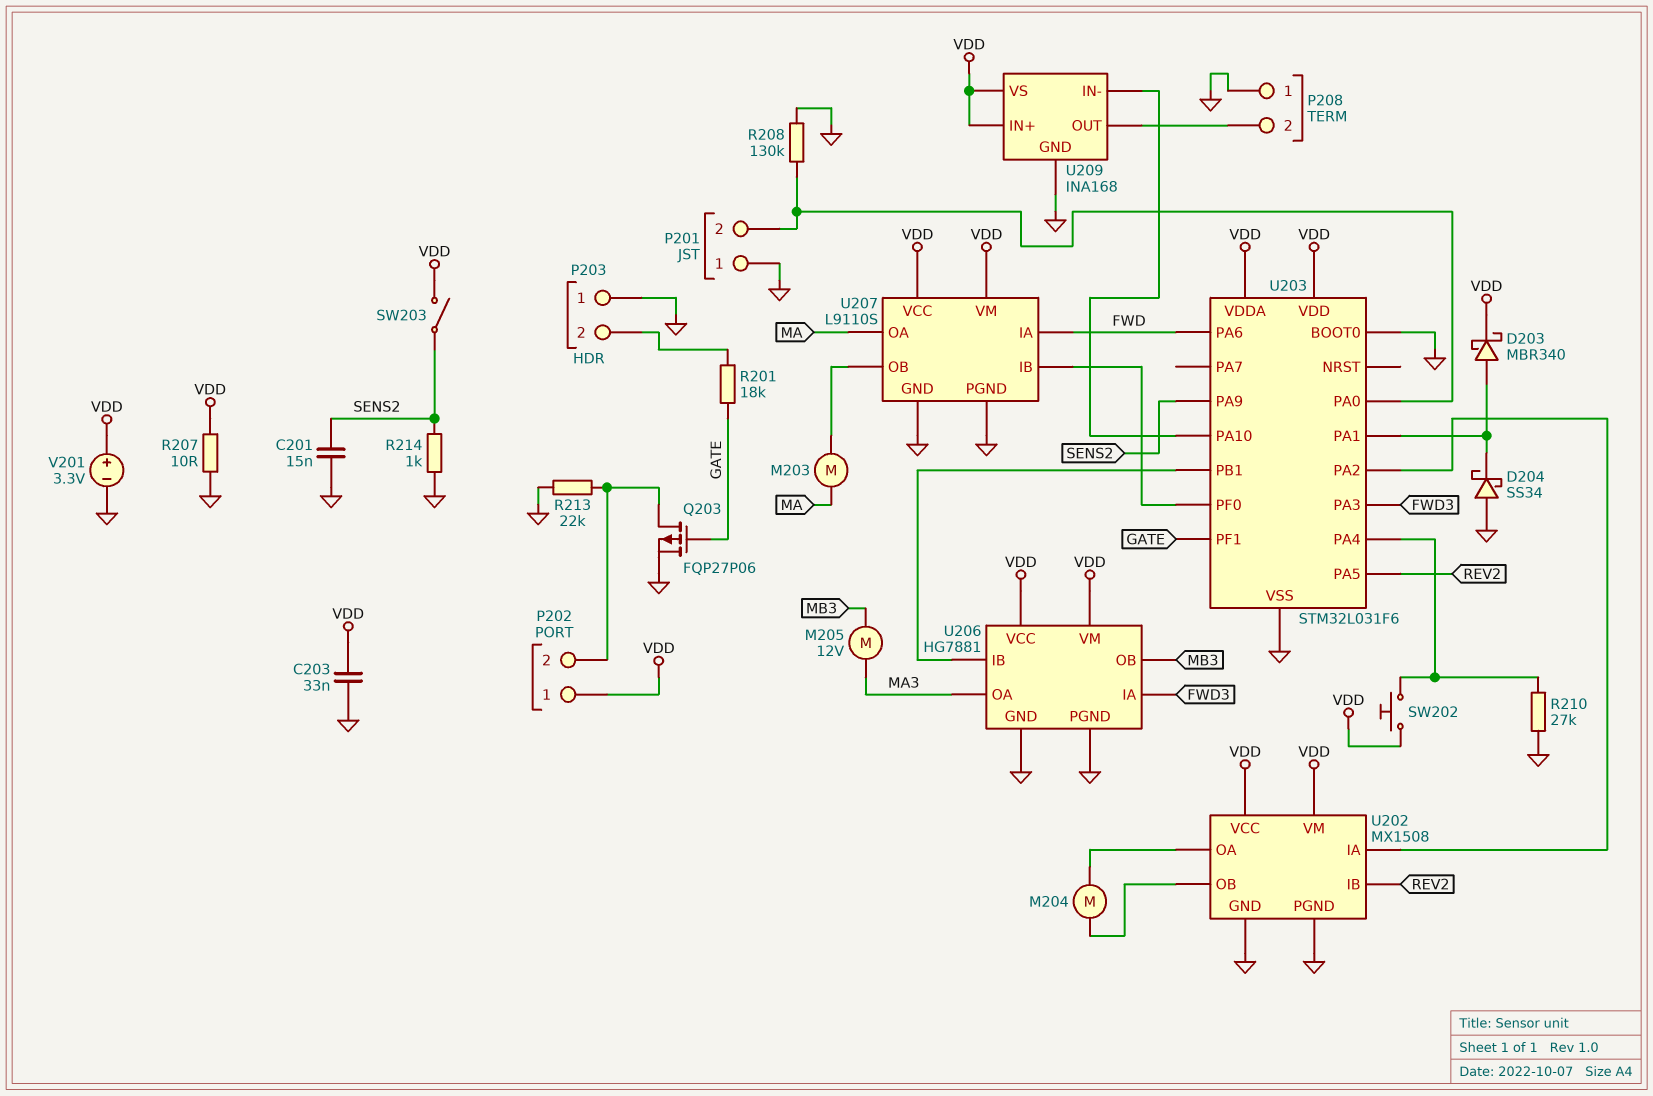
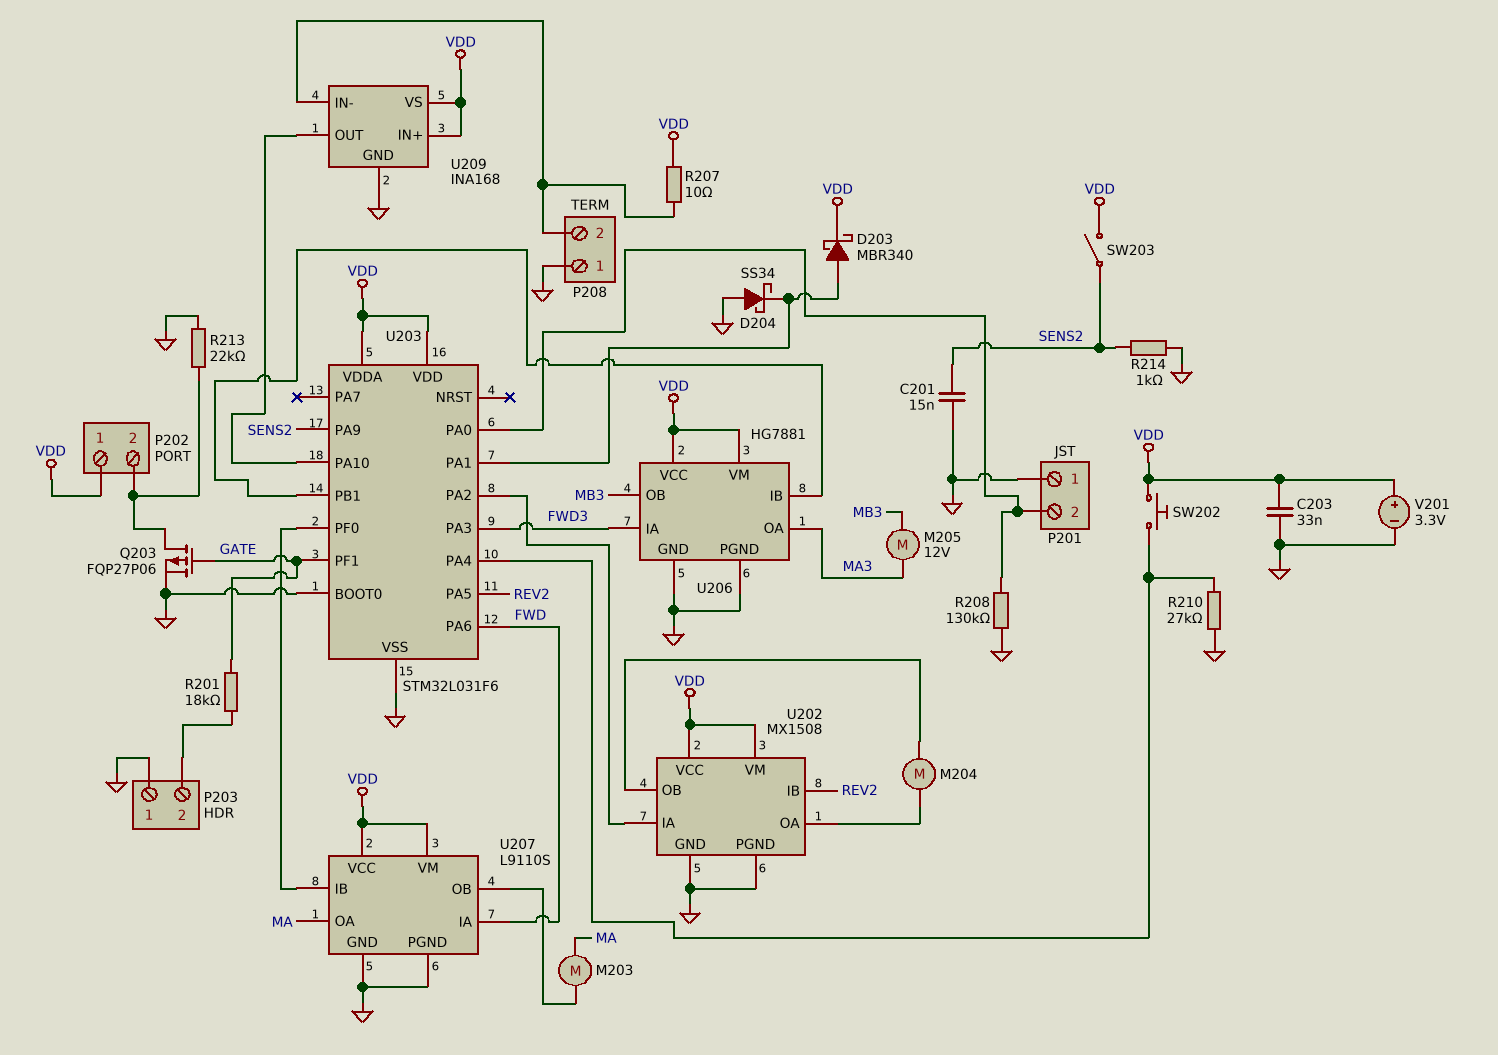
R207: 10 (GND, VDD) -> 10 (P208/2, VDD)
U209 pin IN-: U203/PA10 -> P208/2
U209 pin OUT: P208/2 -> U203/PA10

